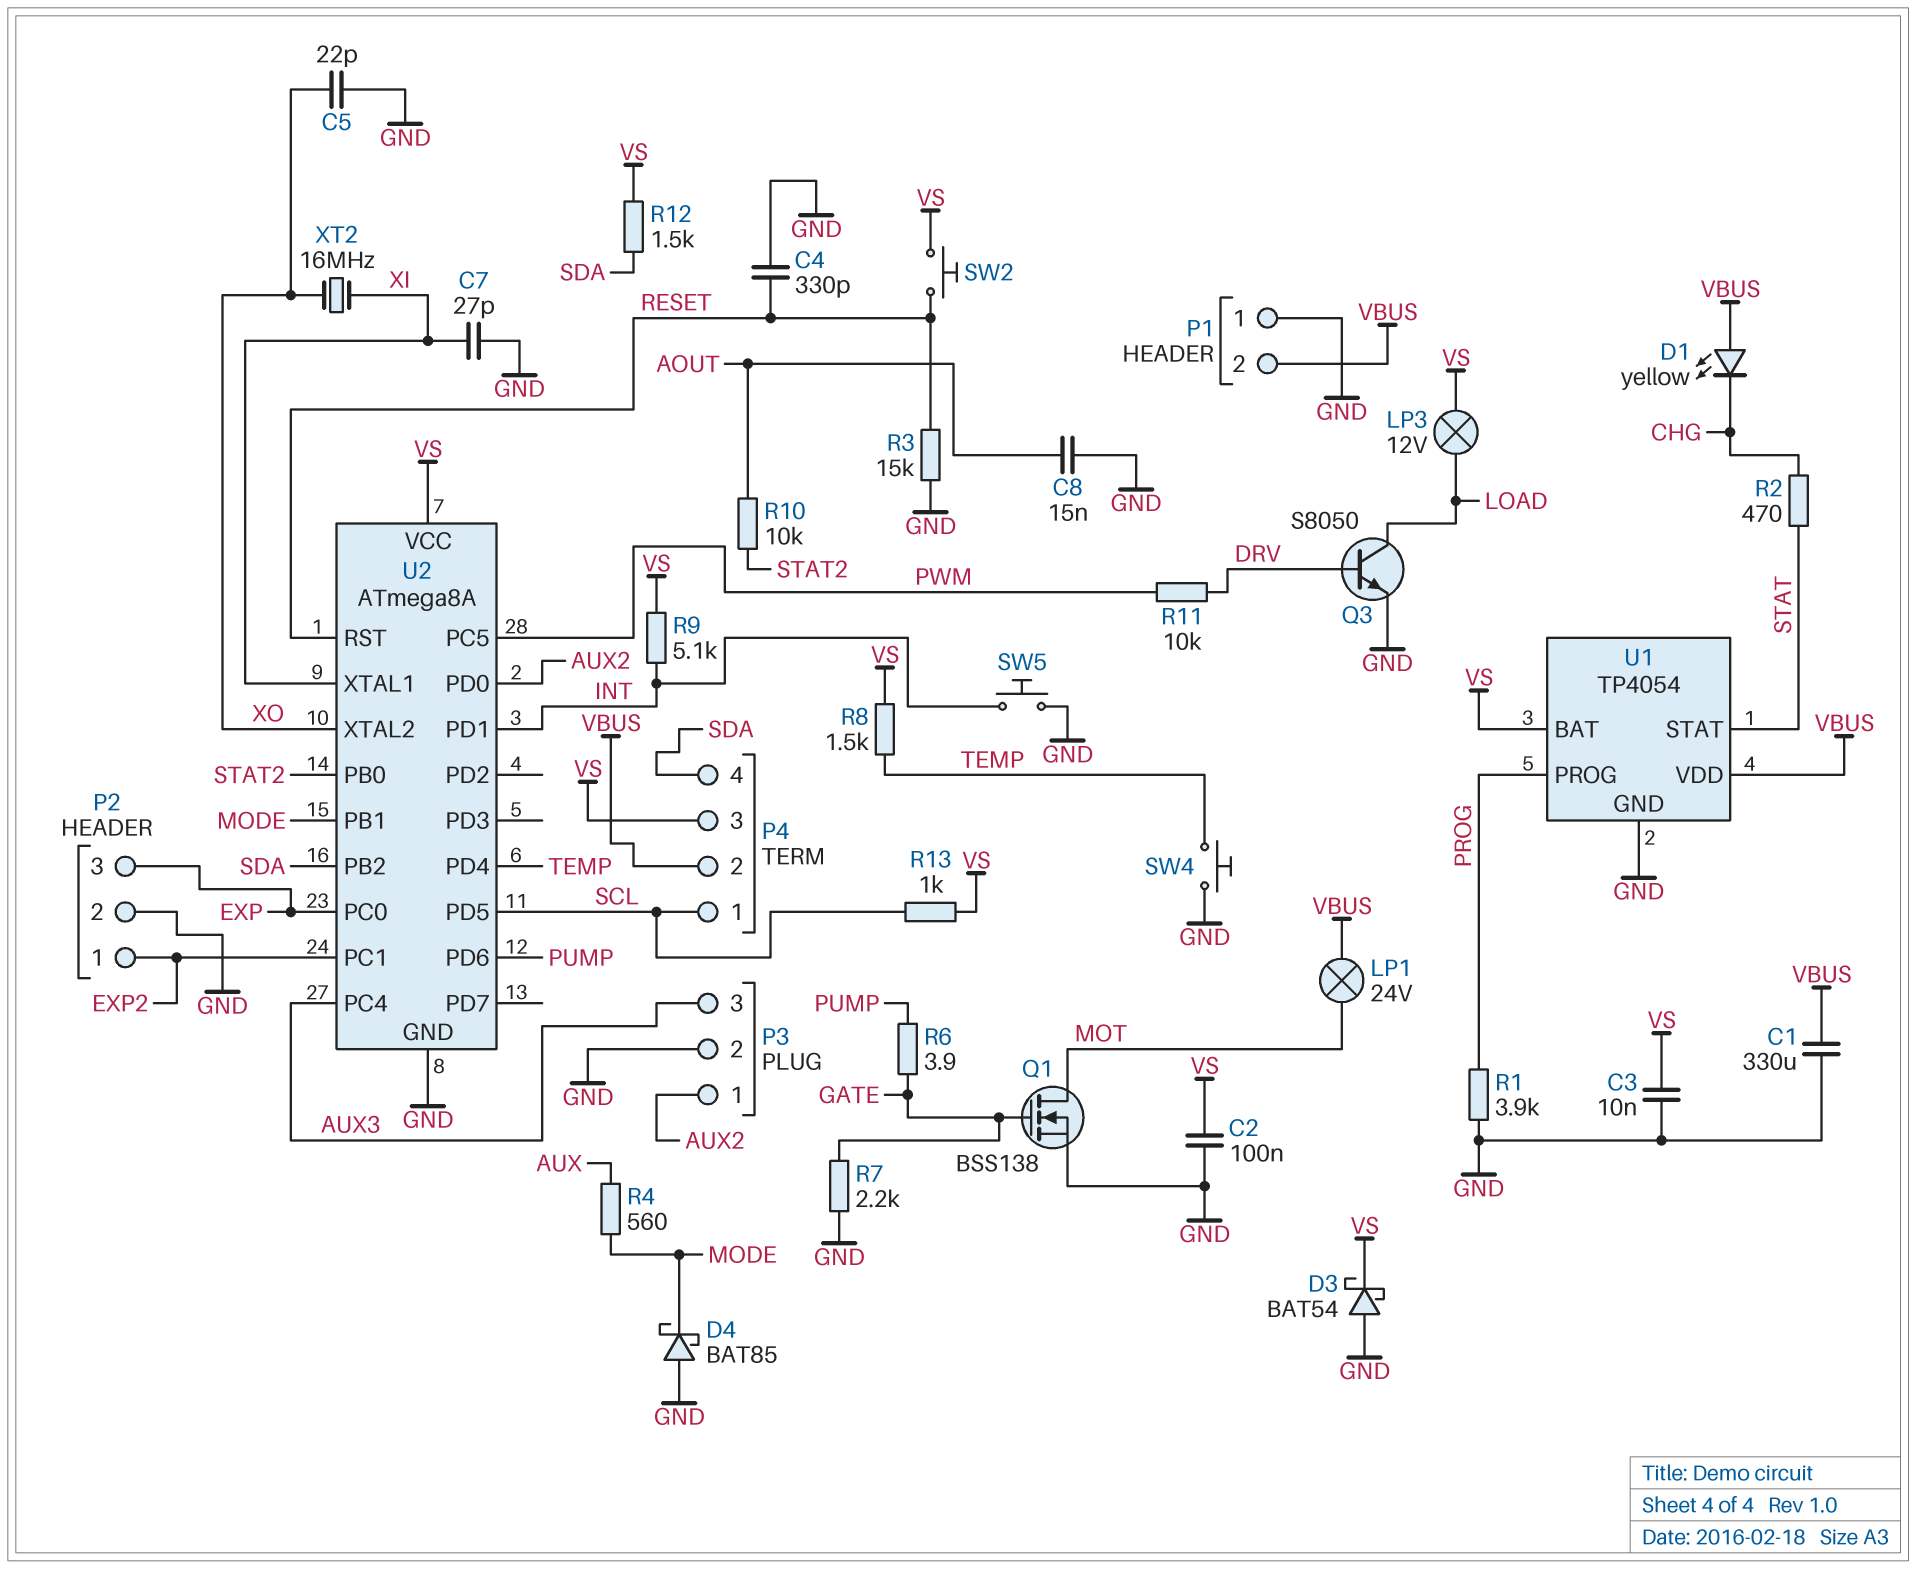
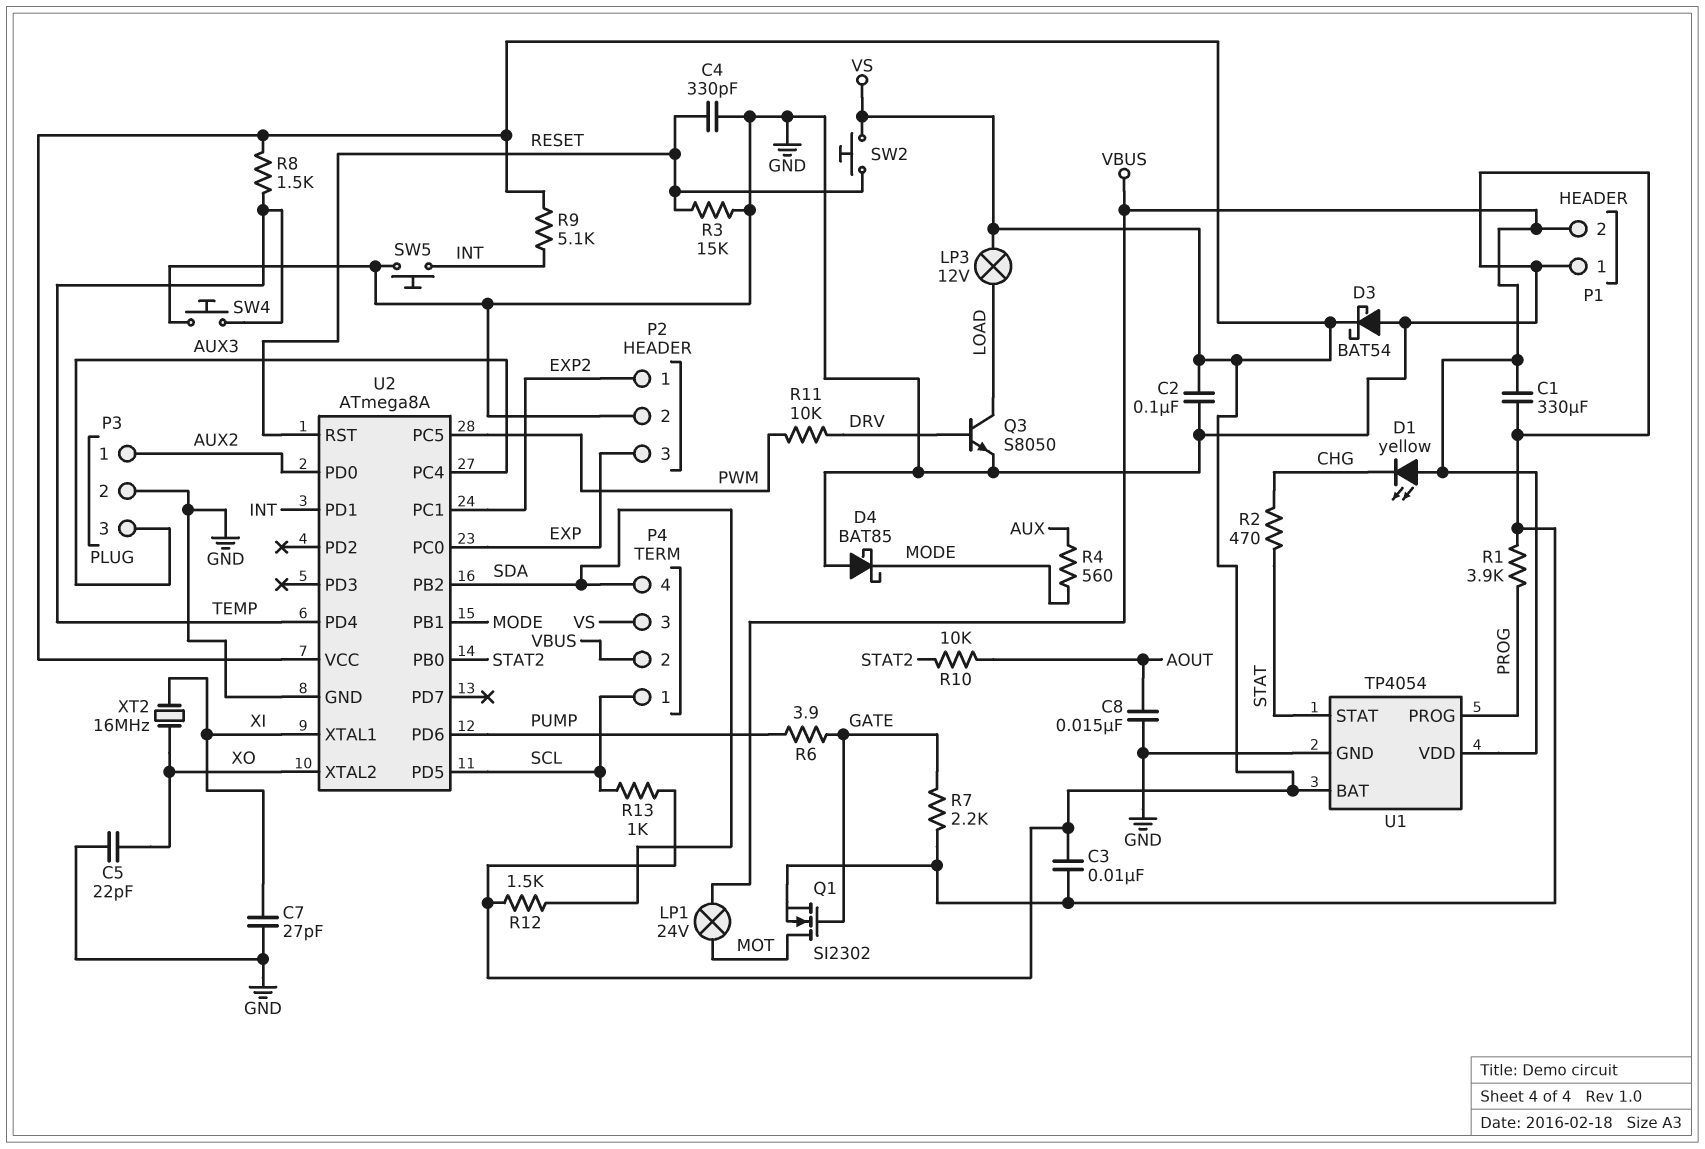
Q1: NMOS BSS138 (G GATE, D MOT, S GND) -> NMOS SI2302 (G GATE, D MOT, S GND)

